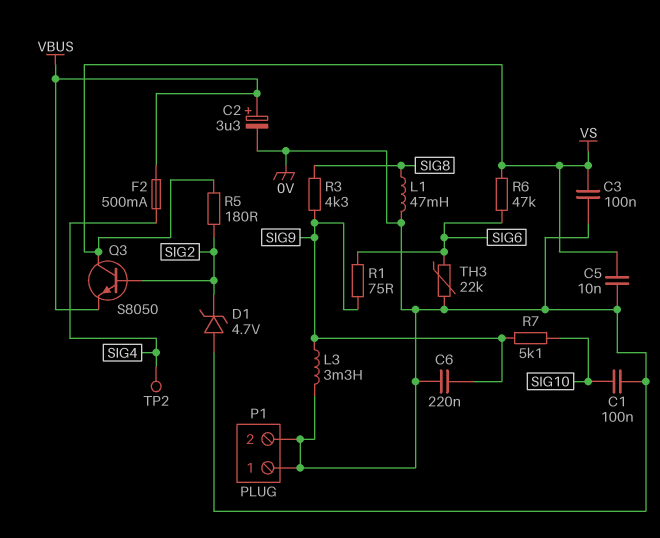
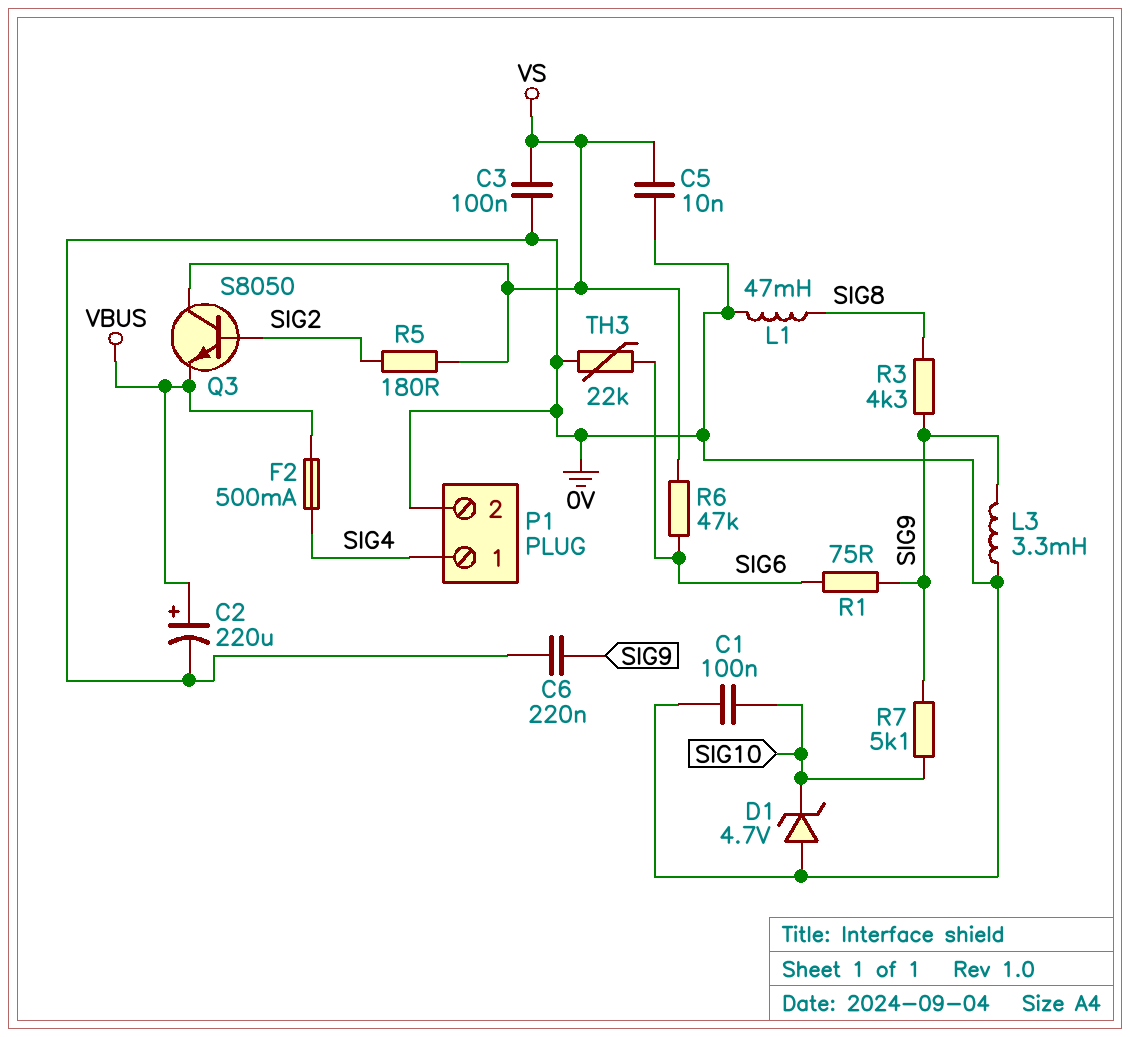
C2: 3.3uF (plus VBUS, minus 0V) -> 220uF (plus VBUS, minus 0V)
D1: zener 4.7V (A 0V, K SIG2) -> zener 4.7V (A 0V, K SIG10)
P1 pin 1: 0V -> SIG4
TP2: test point (SIG4) -> none

